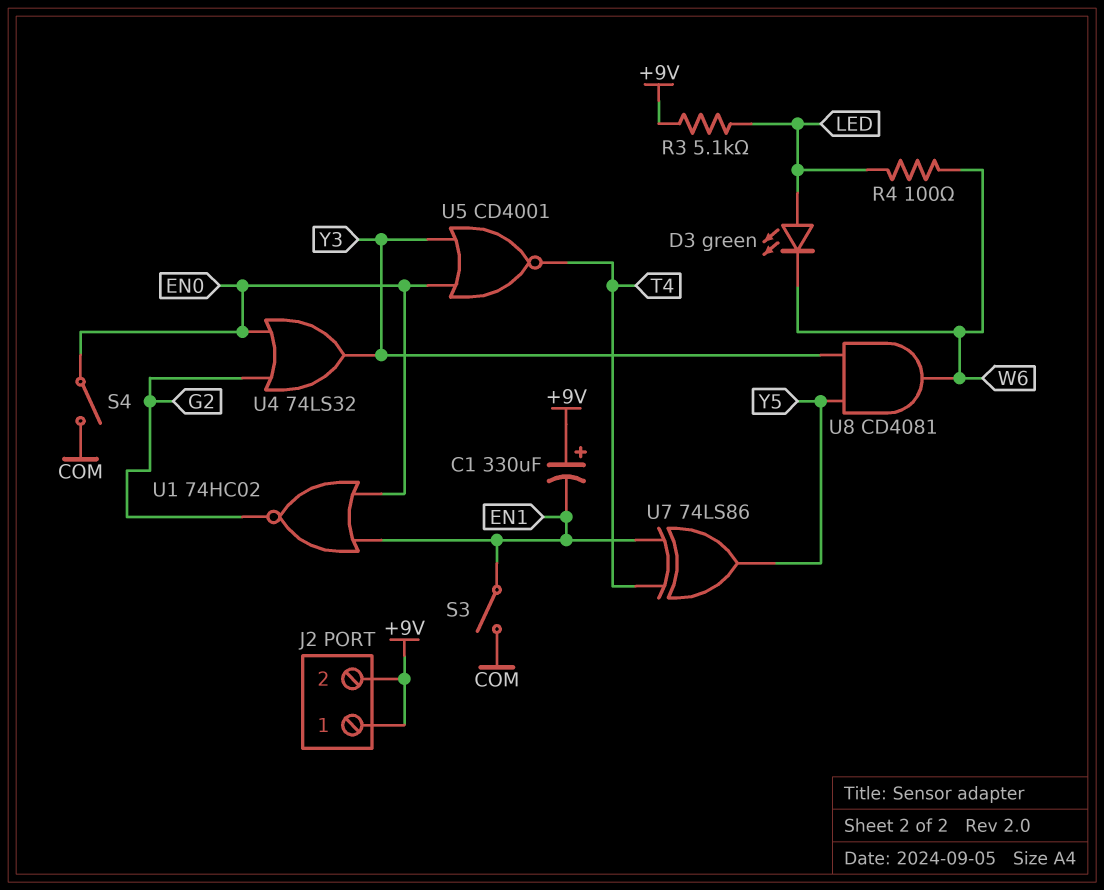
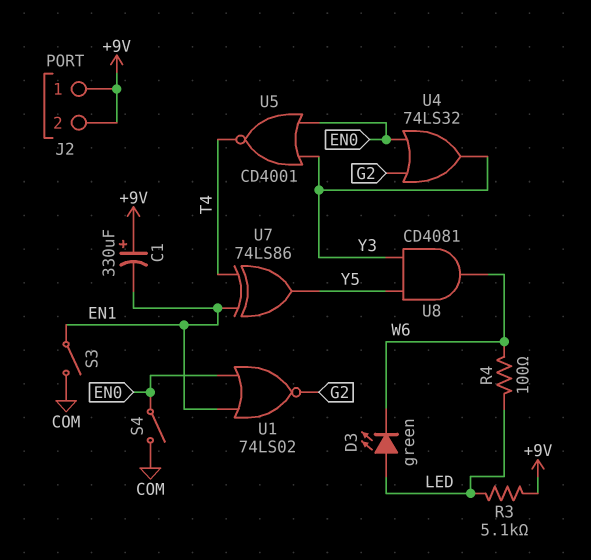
U1: NOR 74HC02 (in EN0, in EN1, out G2) -> NOR 74LS02 (in EN0, in EN1, out G2)

